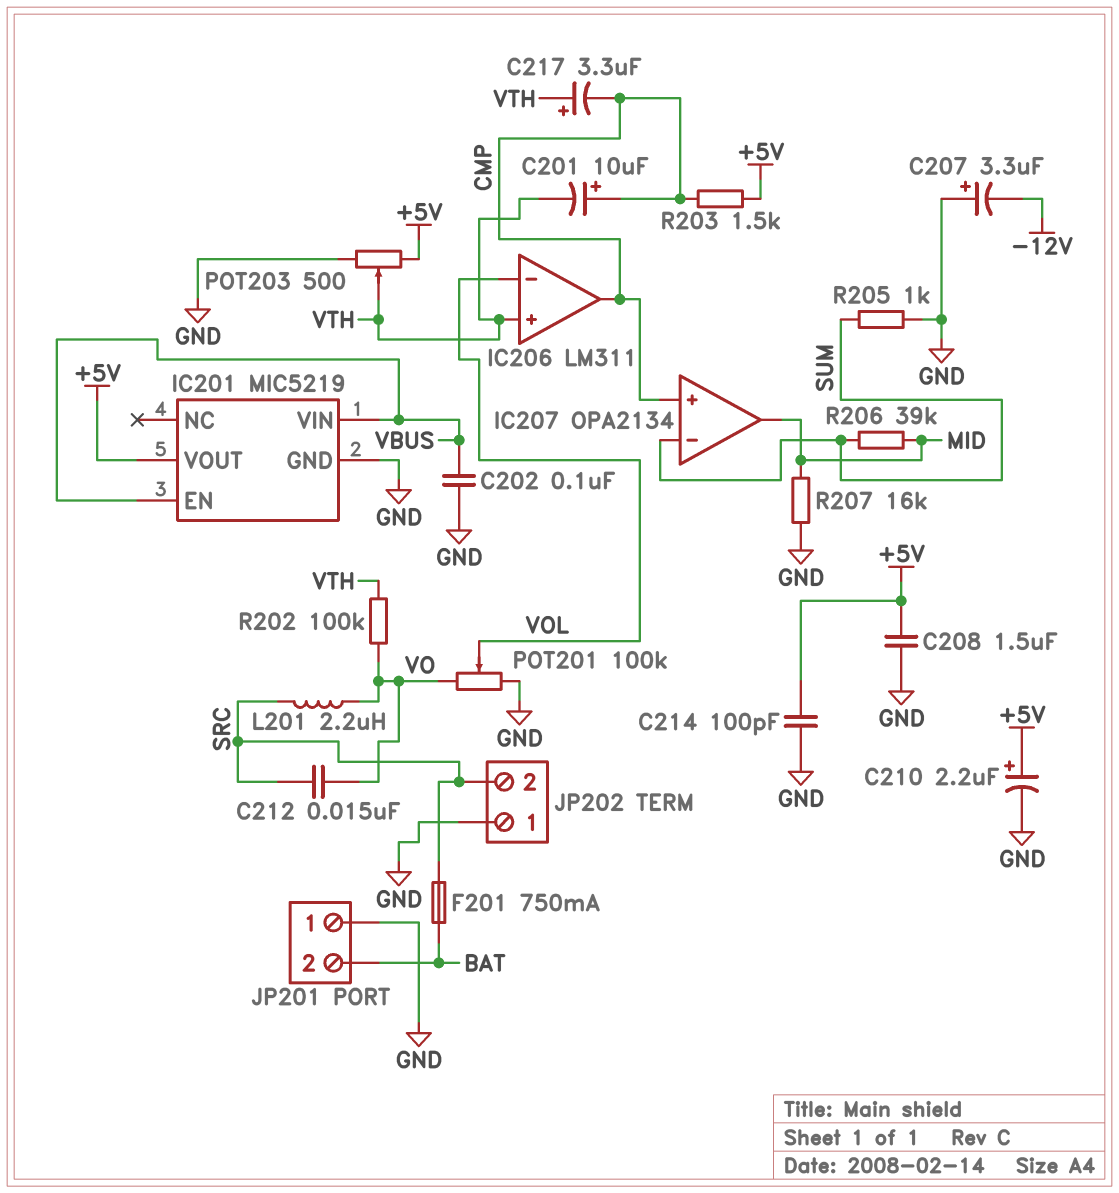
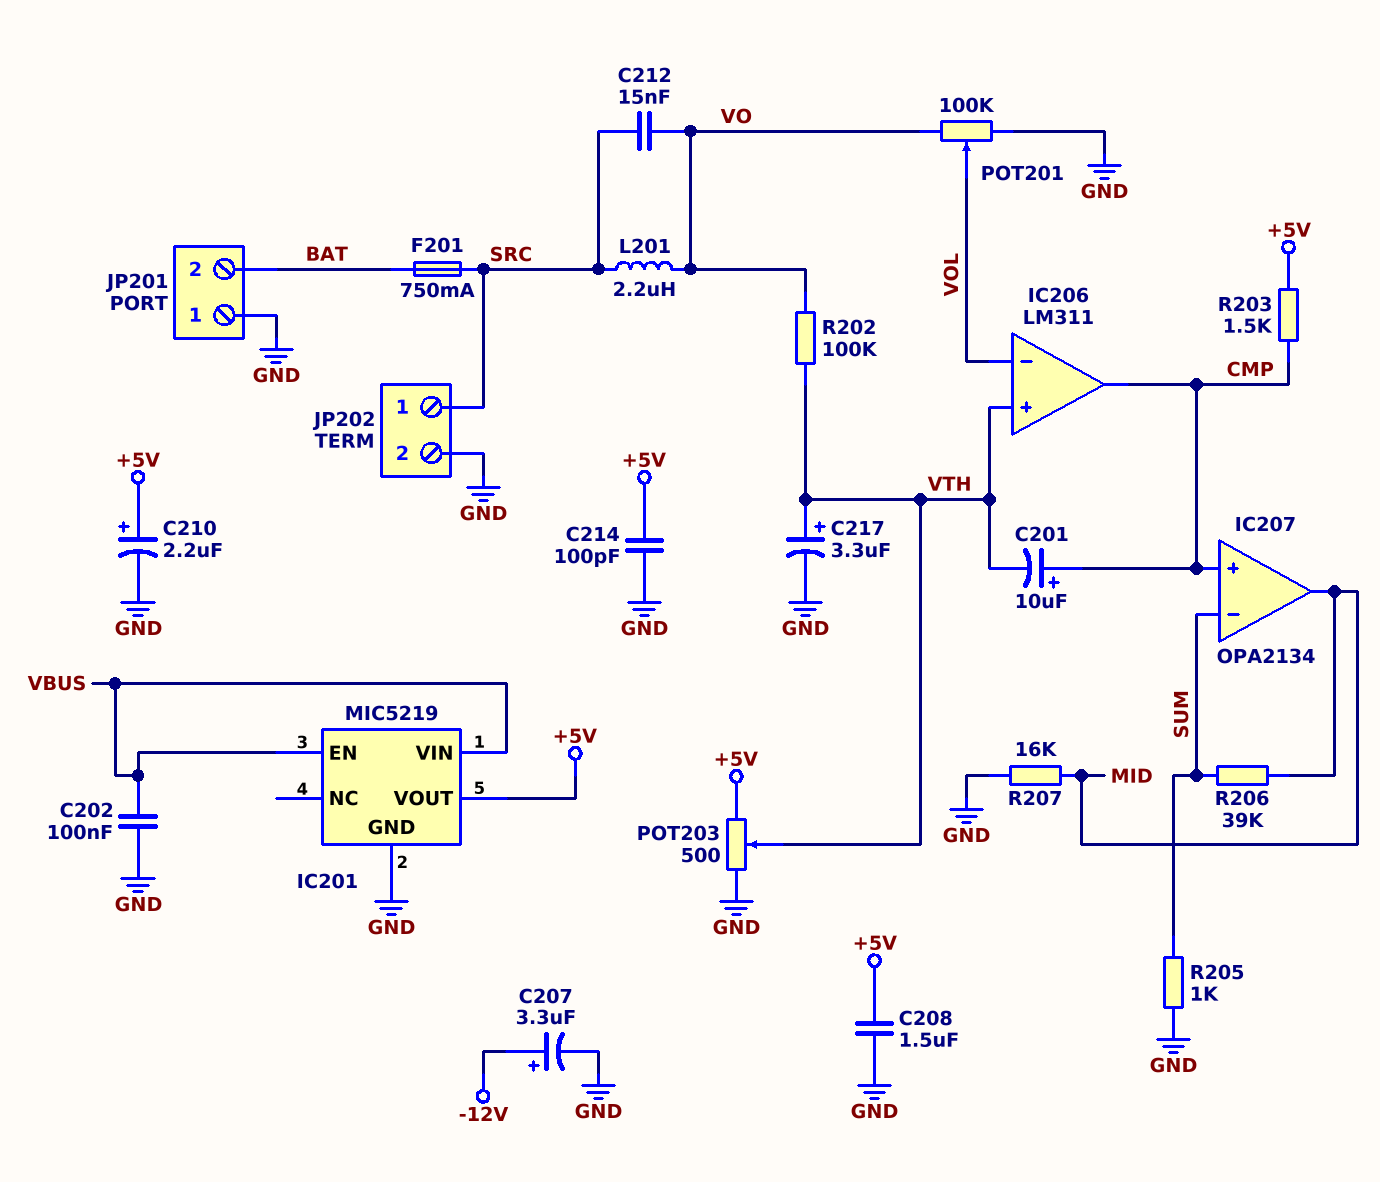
C207: 3.3uF (plus GND, minus -12V) -> 3.3uF (plus -12V, minus GND)
C217: 3.3uF (plus VTH, minus CMP) -> 3.3uF (plus VTH, minus GND)
JP202 pin 1: GND -> SRC
JP202 pin 2: SRC -> GND

